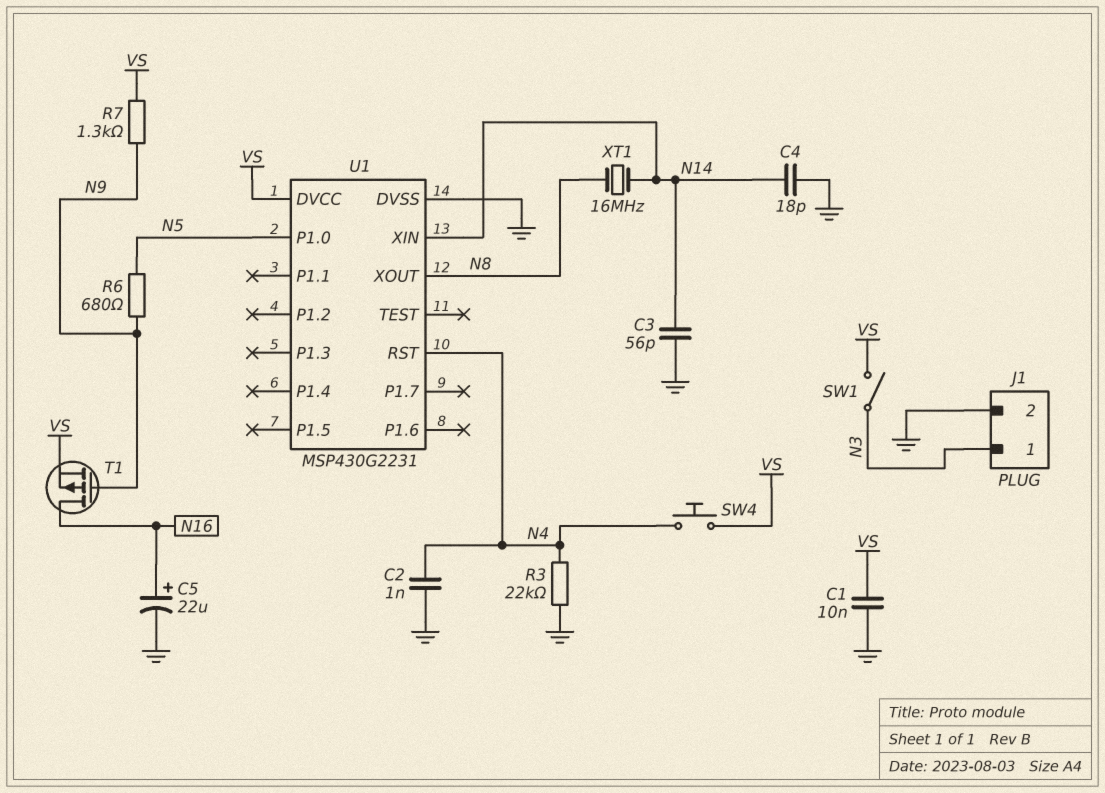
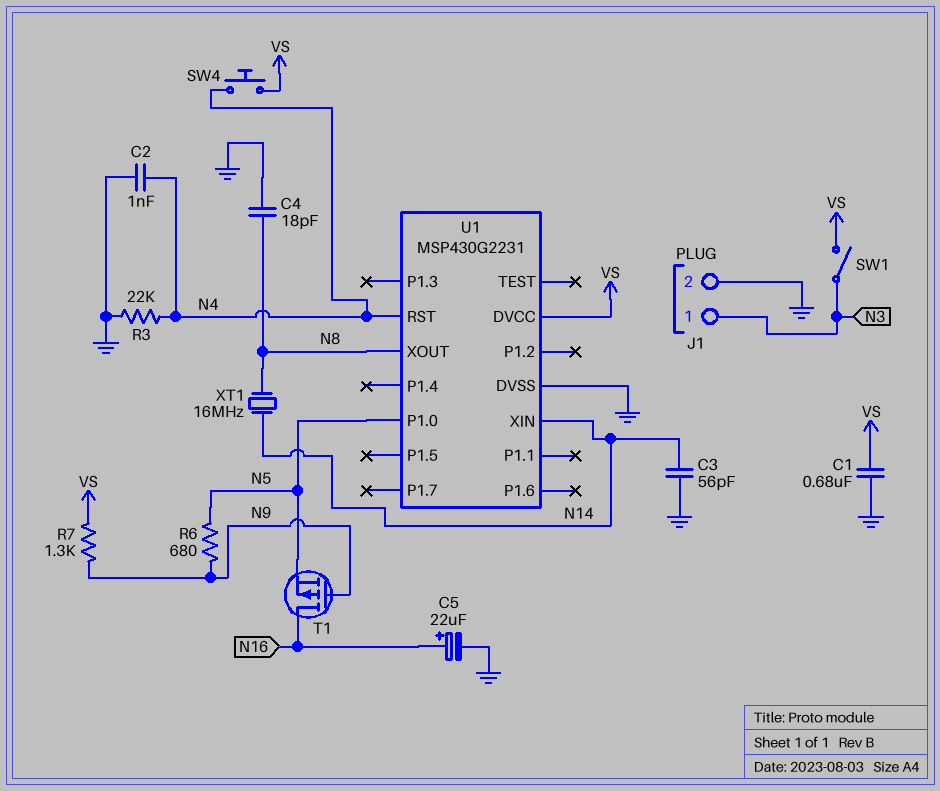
C1: 10nF (GND, VS) -> 680nF (GND, VS)
C4: 18pF (GND, N14) -> 18pF (GND, N8)
T1: PMOS (G N9, D N16, S VS) -> PMOS (G N9, D N16, S N5)

